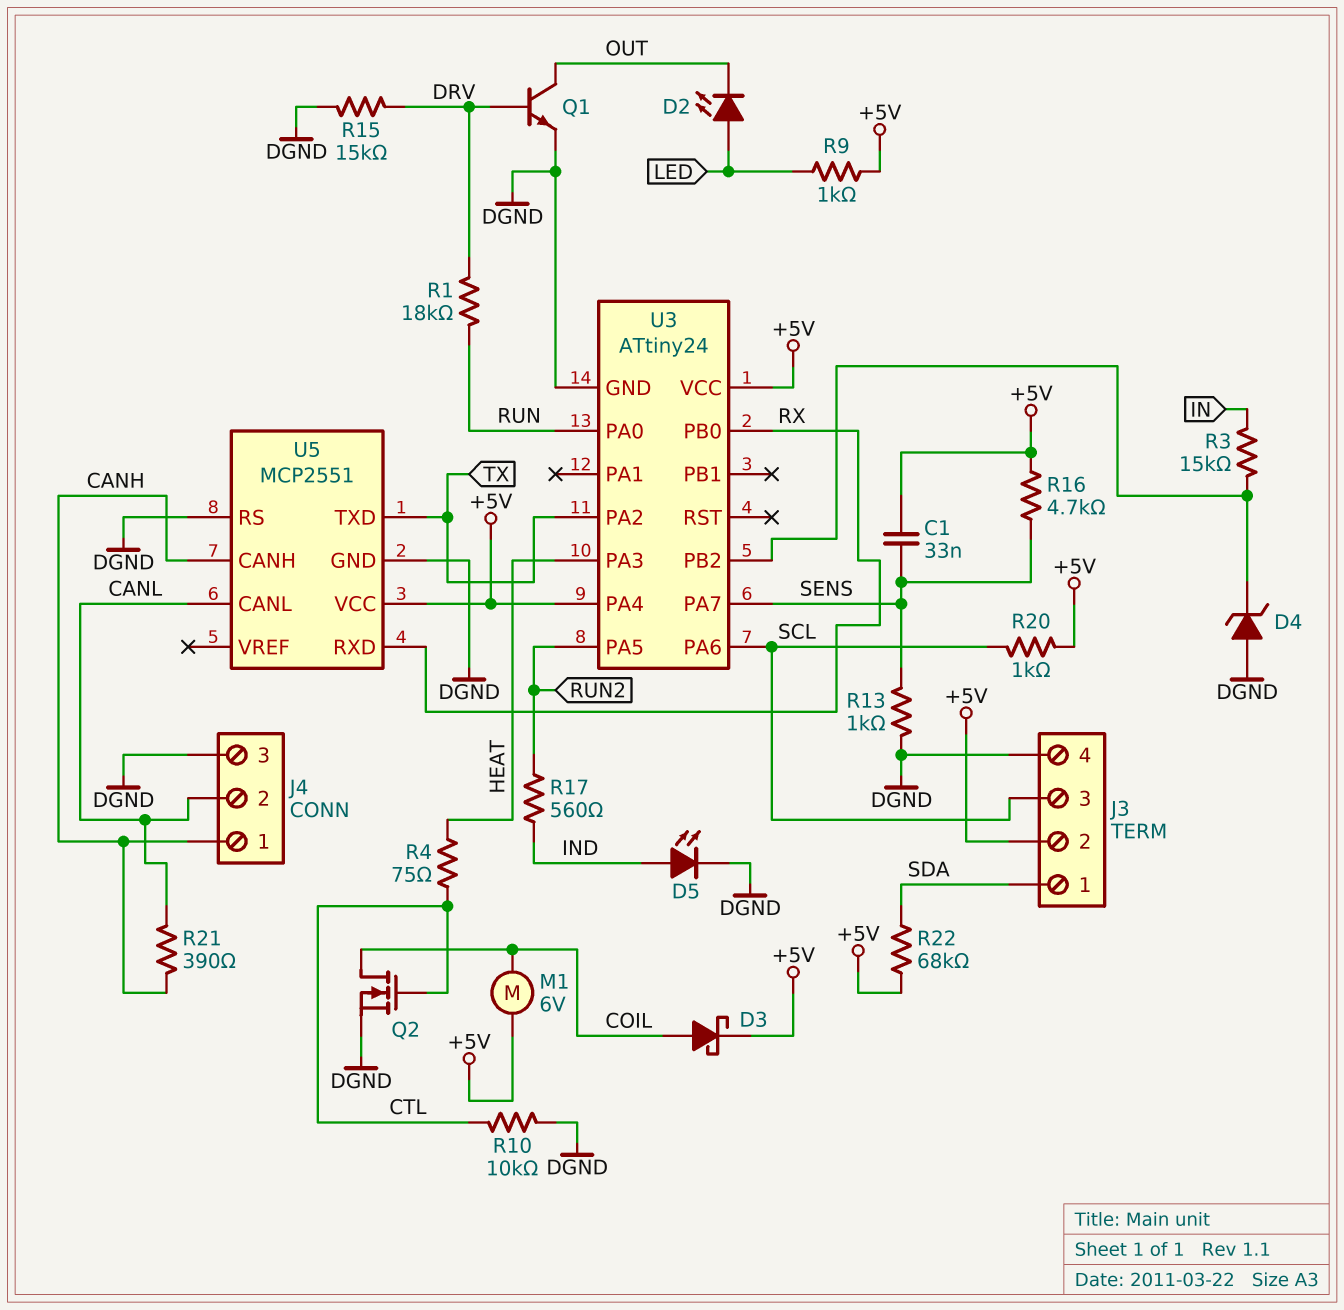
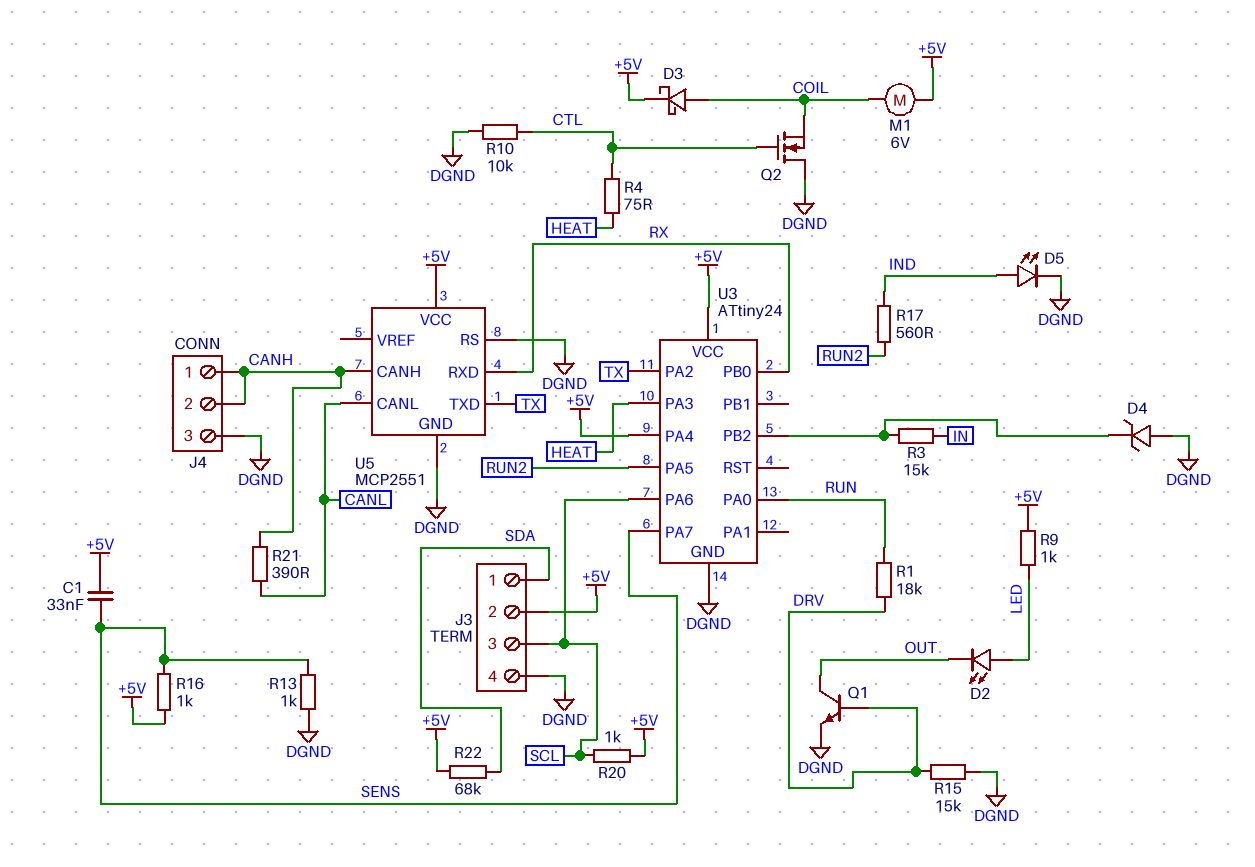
J4 pin 2: CANL -> CANH
Q2: NMOS (G CTL, D COIL, S DGND) -> NMOS (G CTL, D DGND, S COIL)
R16: 4.7k (+5V, SENS) -> 1k (+5V, SENS)

